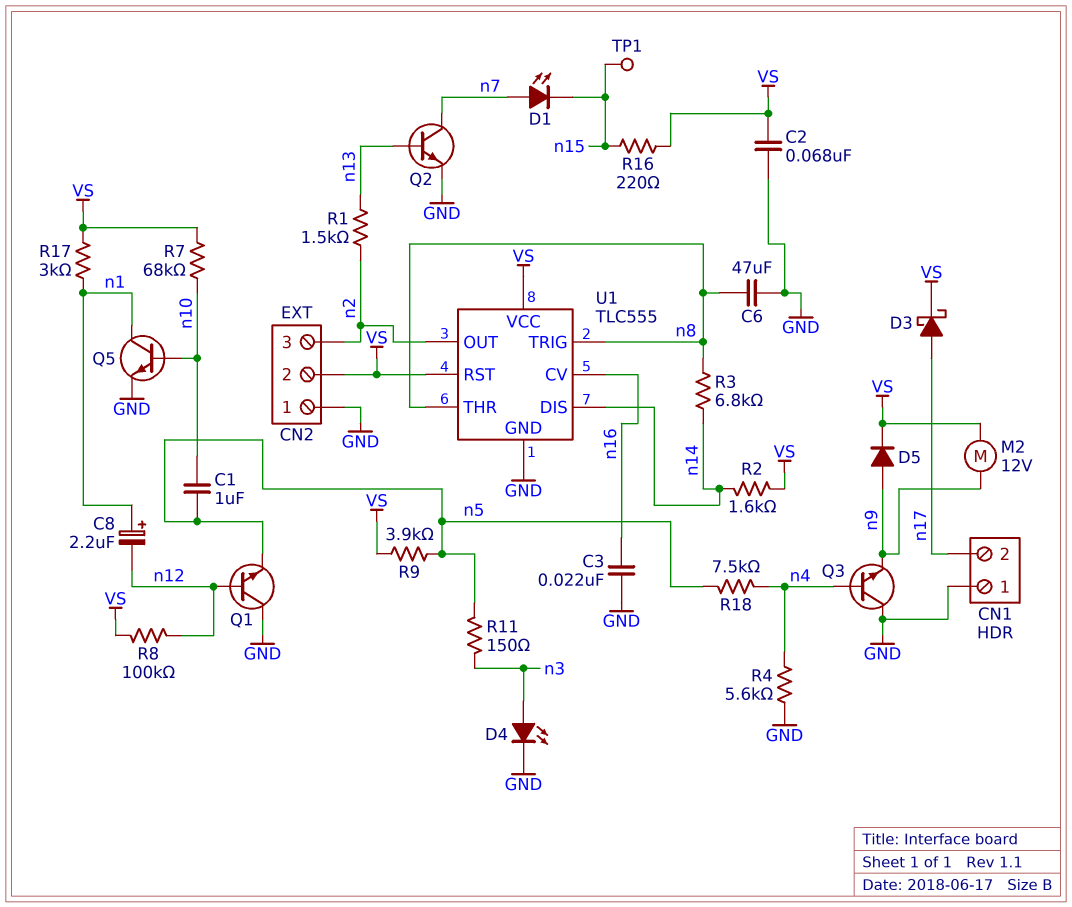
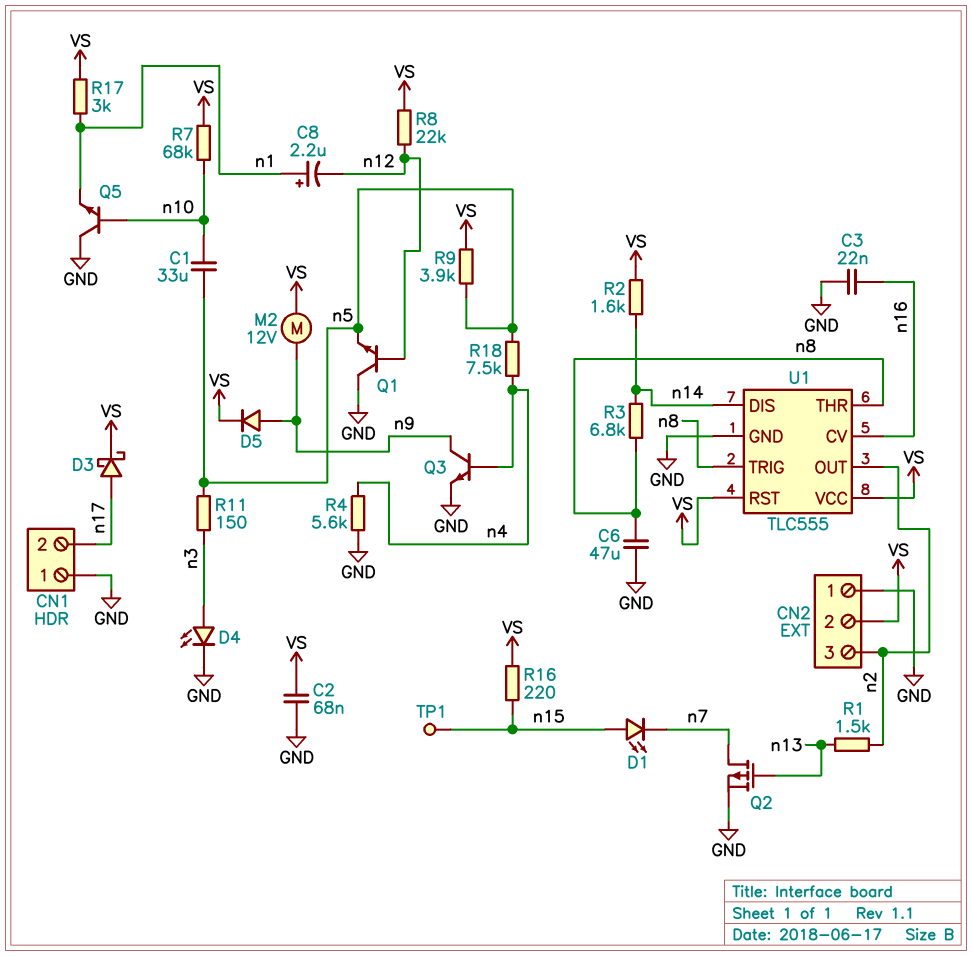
C1: 1uF (n5, n10) -> 33uF (n5, n10)
D1: LED (A n7, K n15) -> LED (A n15, K n7)
Q2: NPN (B n13, C n7, E GND) -> PMOS (G n13, D n7, S GND)
Q3: NPN (B n4, C GND, E n9) -> NPN (B n4, C n9, E GND)
Q5: NPN (B n10, C n1, E GND) -> NPN (B n10, C GND, E n1)
R8: 100k (VS, n12) -> 22k (VS, n12)

